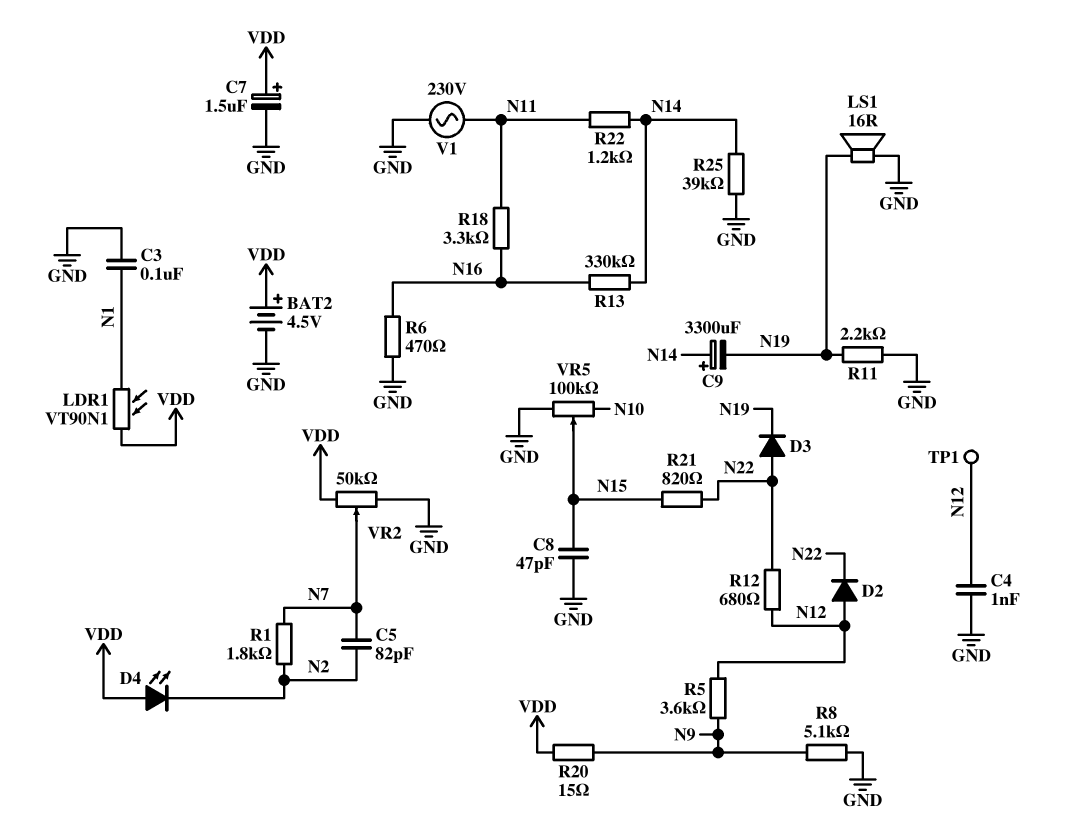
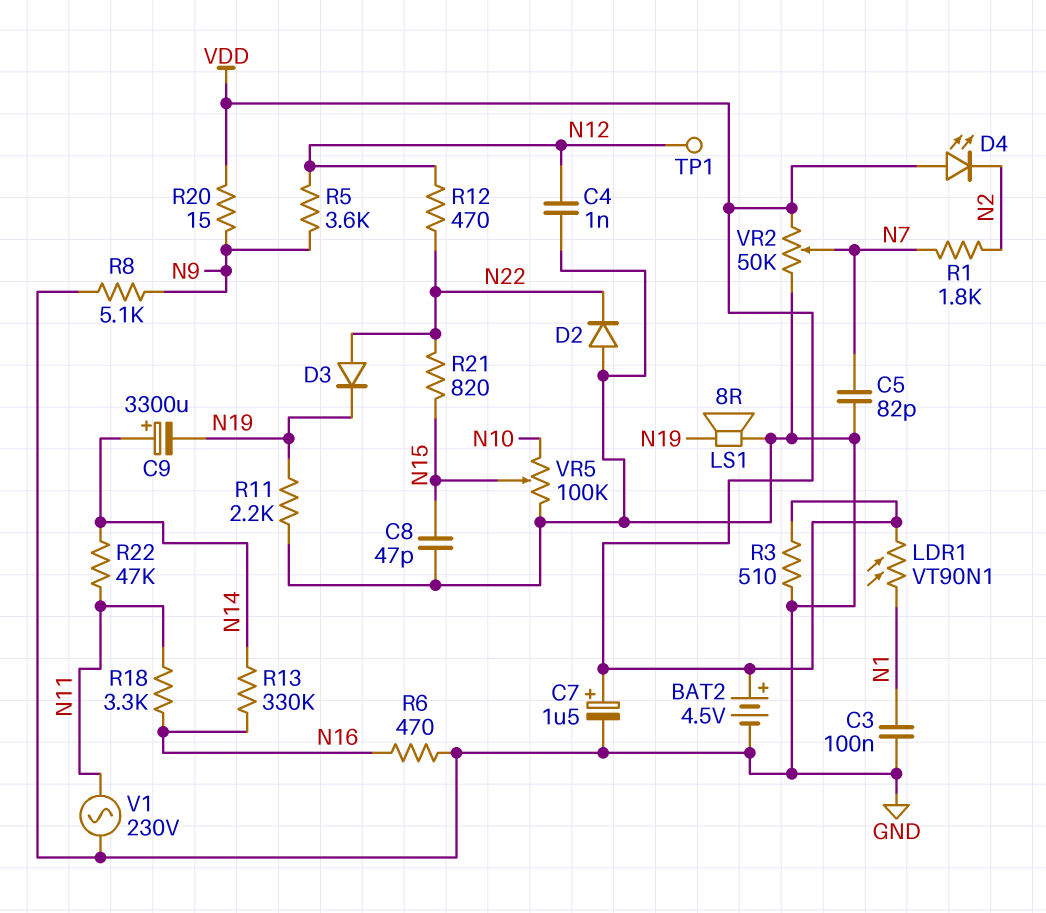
C5: 82pF (N2, N7) -> 82pF (GND, N7)
D2: diode (A N12, K N22) -> diode (A GND, K N22)
LS1: speaker 16R (GND, N19) -> speaker 8R (GND, N19)
R3: none -> 510 (GND, VDD)
R12: 680 (N12, N22) -> 470 (N12, N22)
R22: 1.2k (N11, N14) -> 47k (N11, N14)
R25: 39k (GND, N14) -> none

